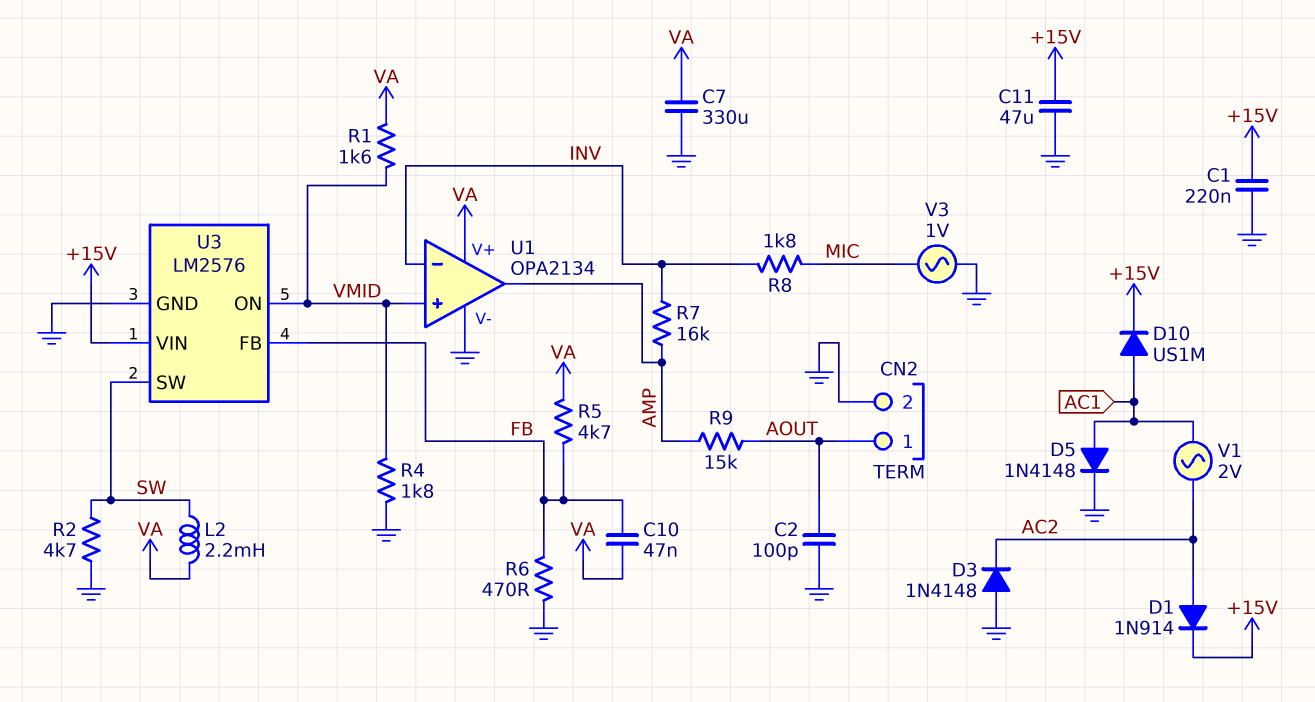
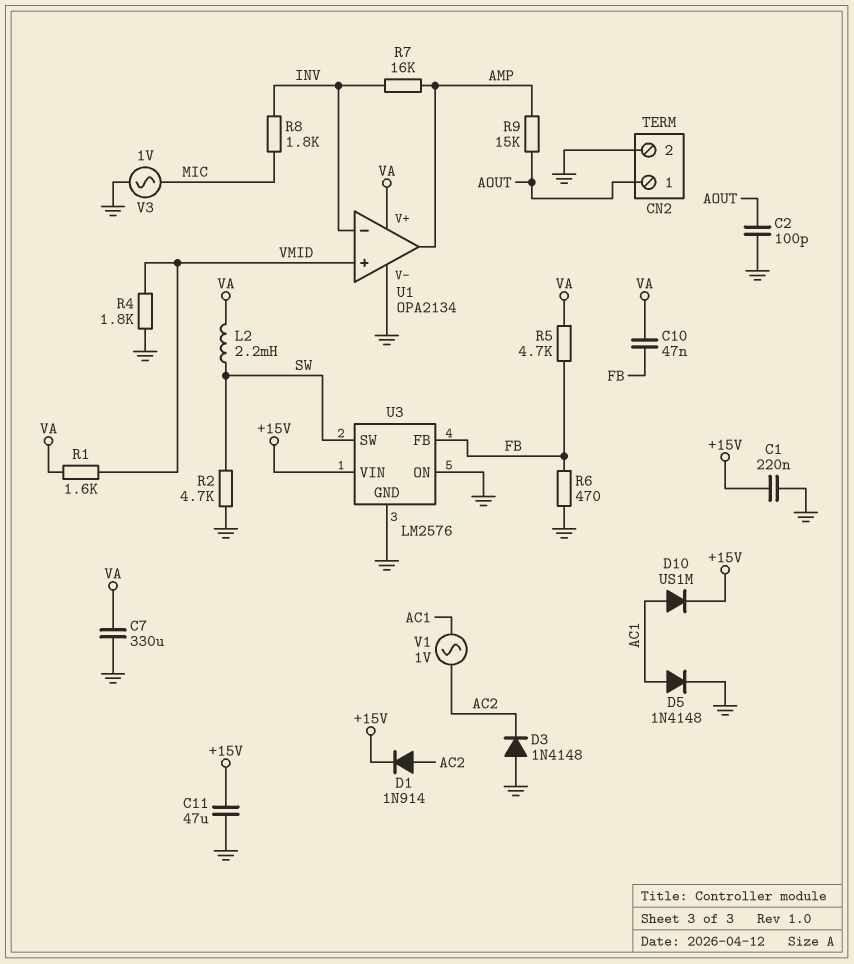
U3 pin ON: VMID -> GND
V1: AC 2V (AC1, AC2) -> AC 1V (AC1, AC2)

